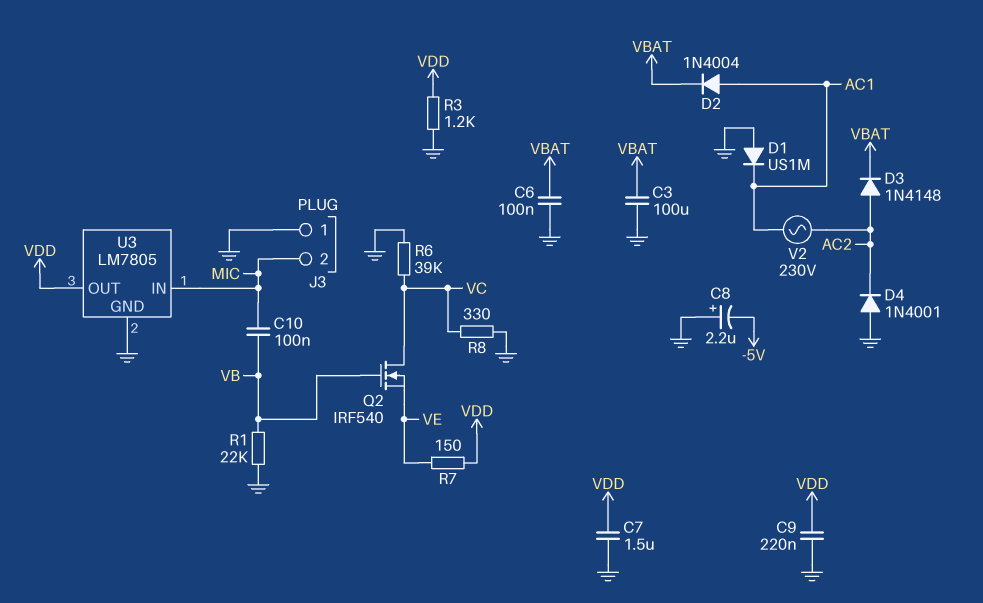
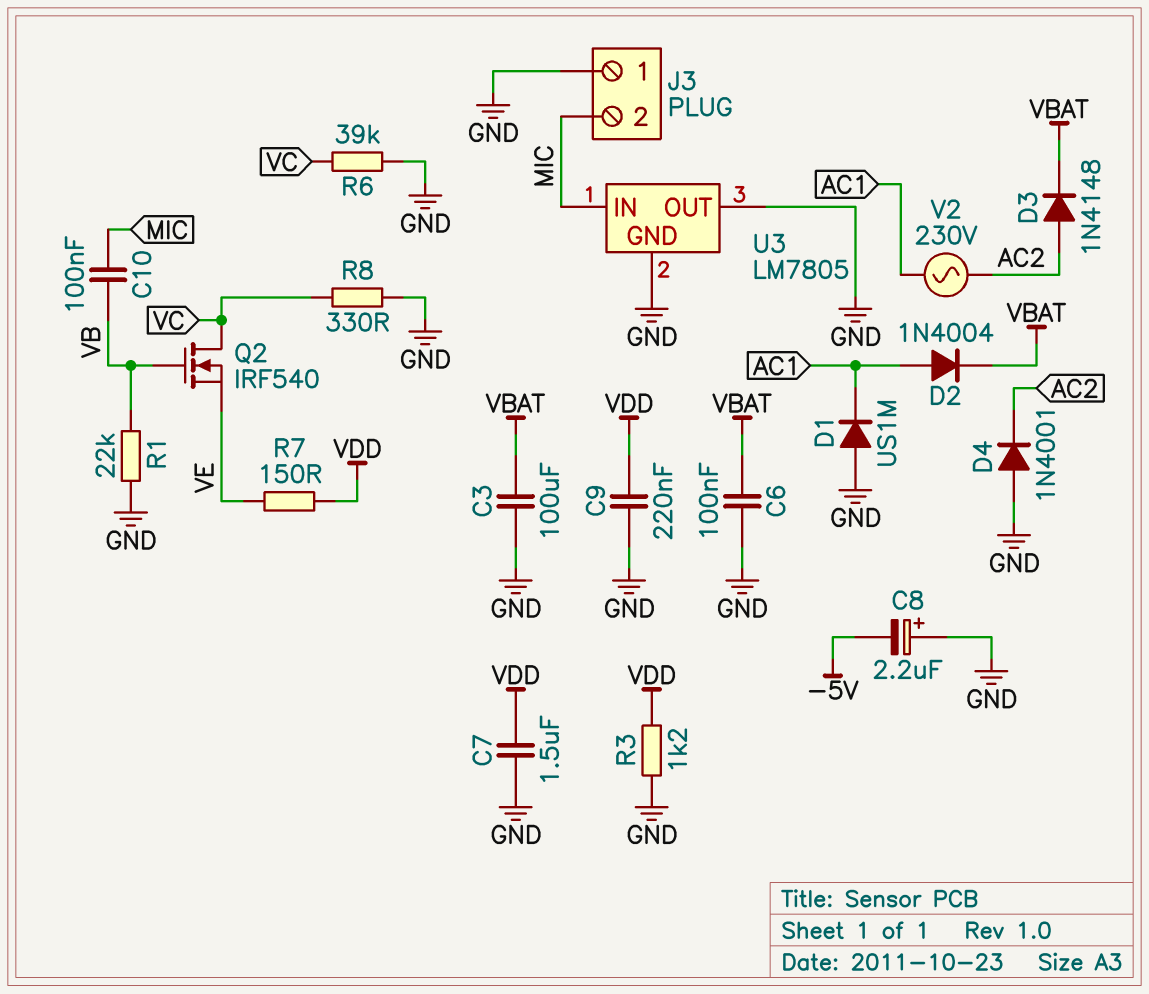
U3 pin OUT: VDD -> GND

